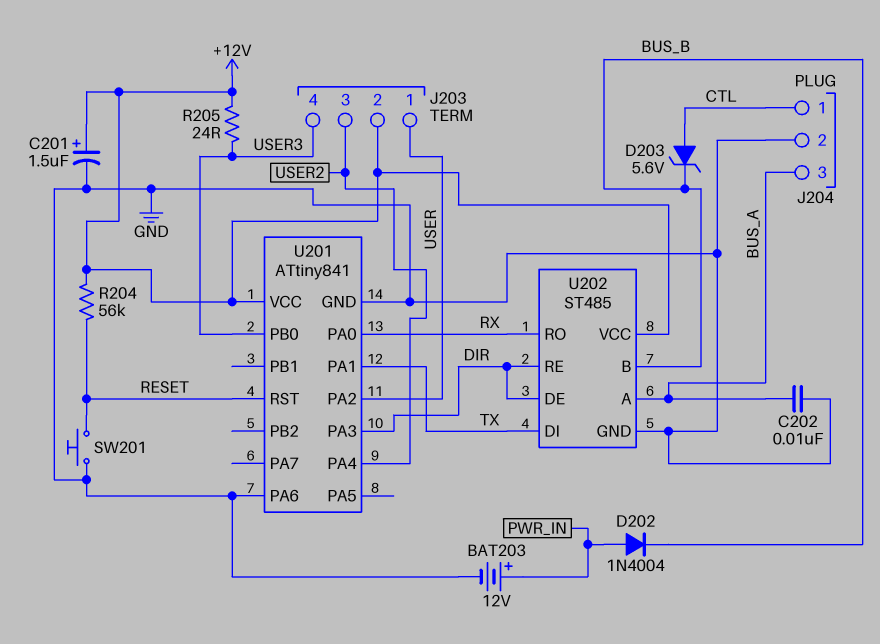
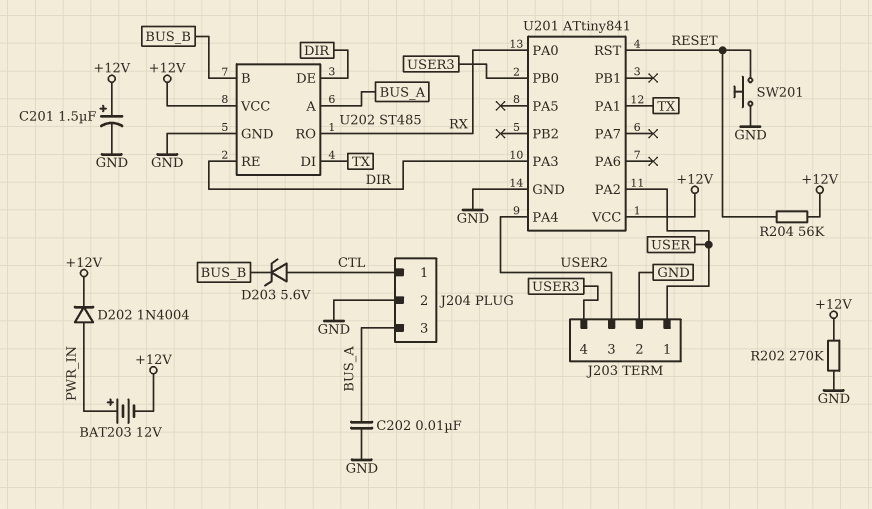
BAT203: 12V (plus PWR_IN, minus GND) -> 12V (plus PWR_IN, minus +12V)
D202: diode 1N4004 (A PWR_IN, K BUS_B) -> diode 1N4004 (A PWR_IN, K +12V)
J203 pin 2: +12V -> GND
R202: none -> 270k (+12V, GND)
R205: 24 (+12V, USER3) -> none
U201 pin PA6: GND -> none

